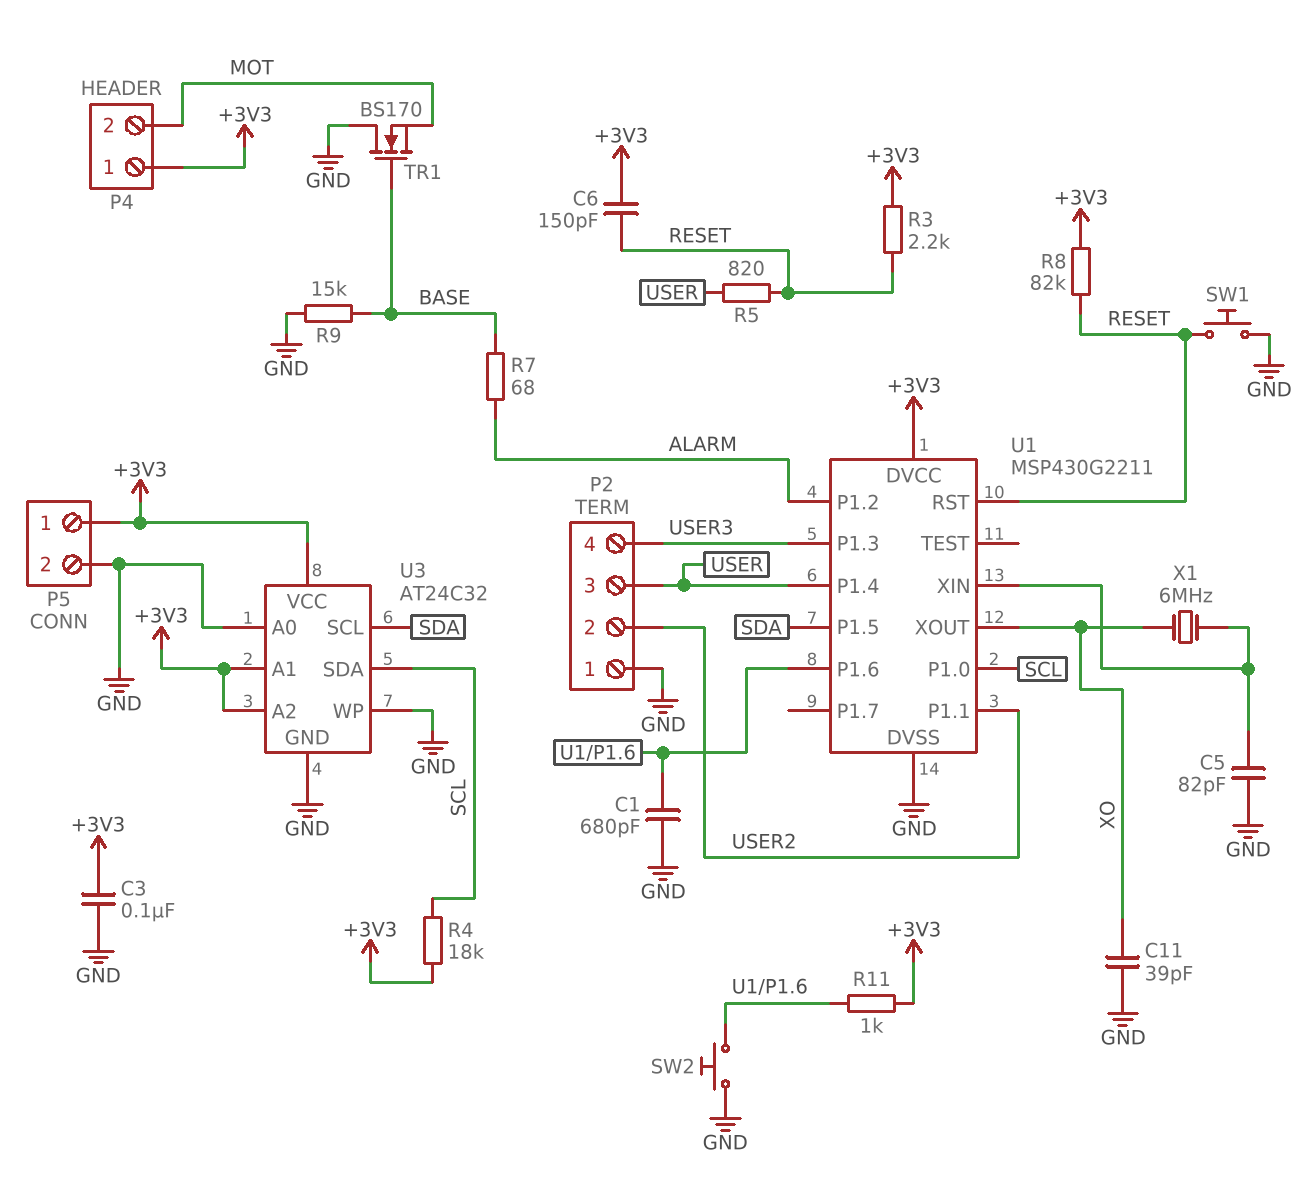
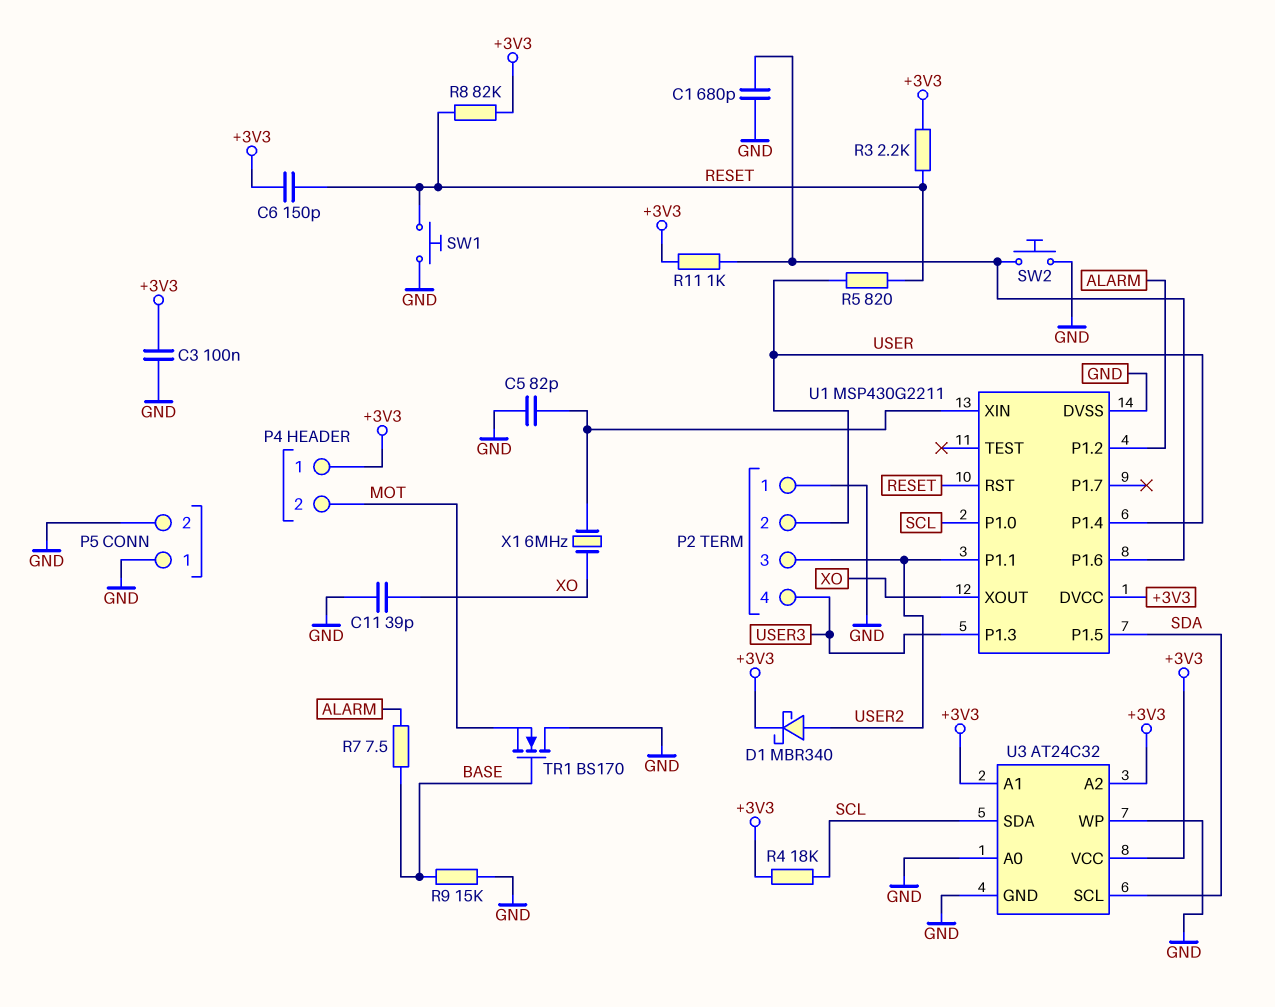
D1: none -> schottky MBR340 (A USER2, K +3V3)
P2 pin 2: USER2 -> USER
P2 pin 3: USER -> USER2
P5 pin 1: +3V3 -> GND
R7: 68 (ALARM, BASE) -> 7.5 (ALARM, BASE)

